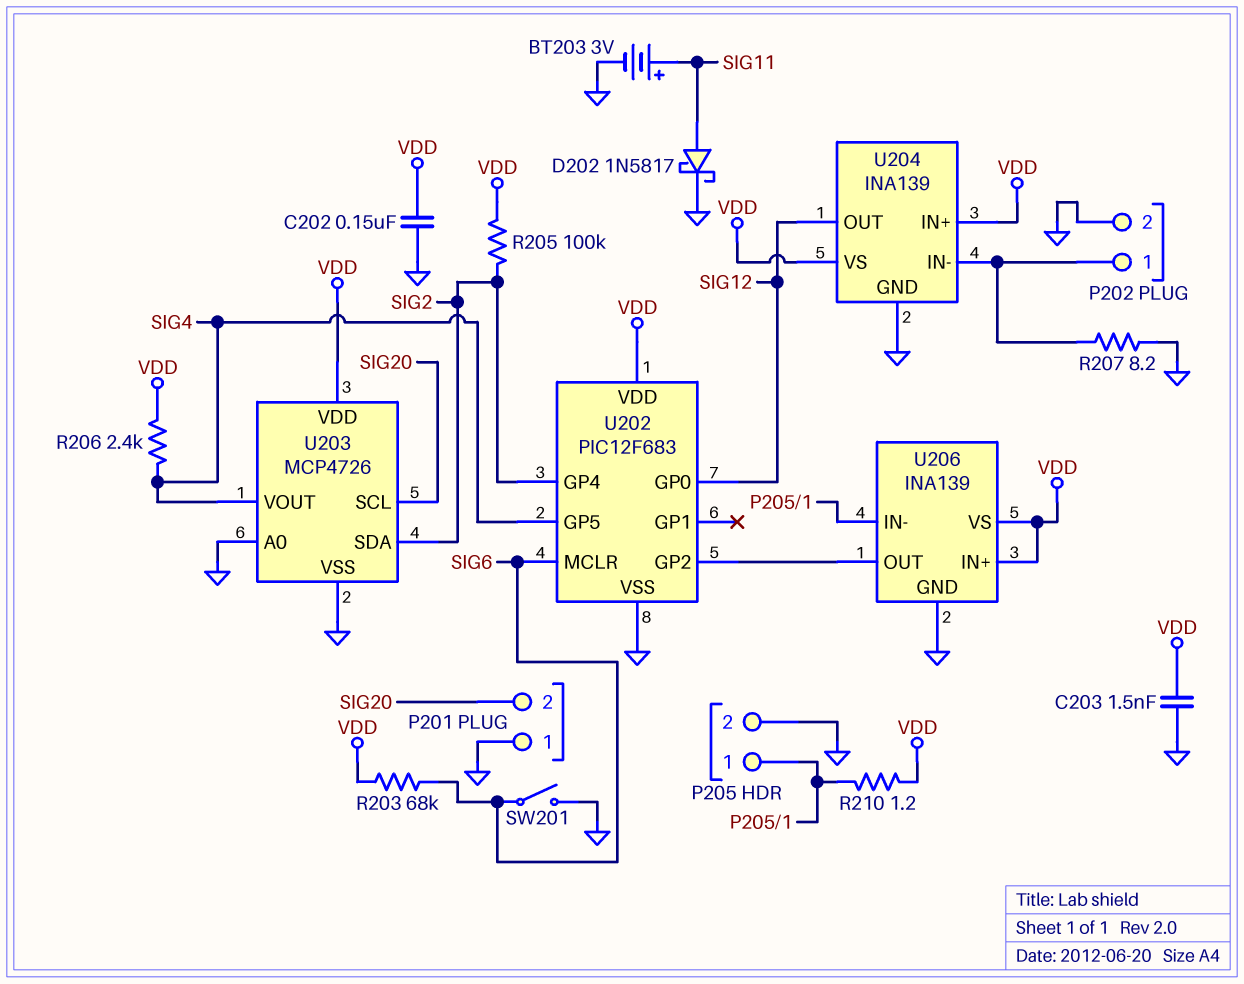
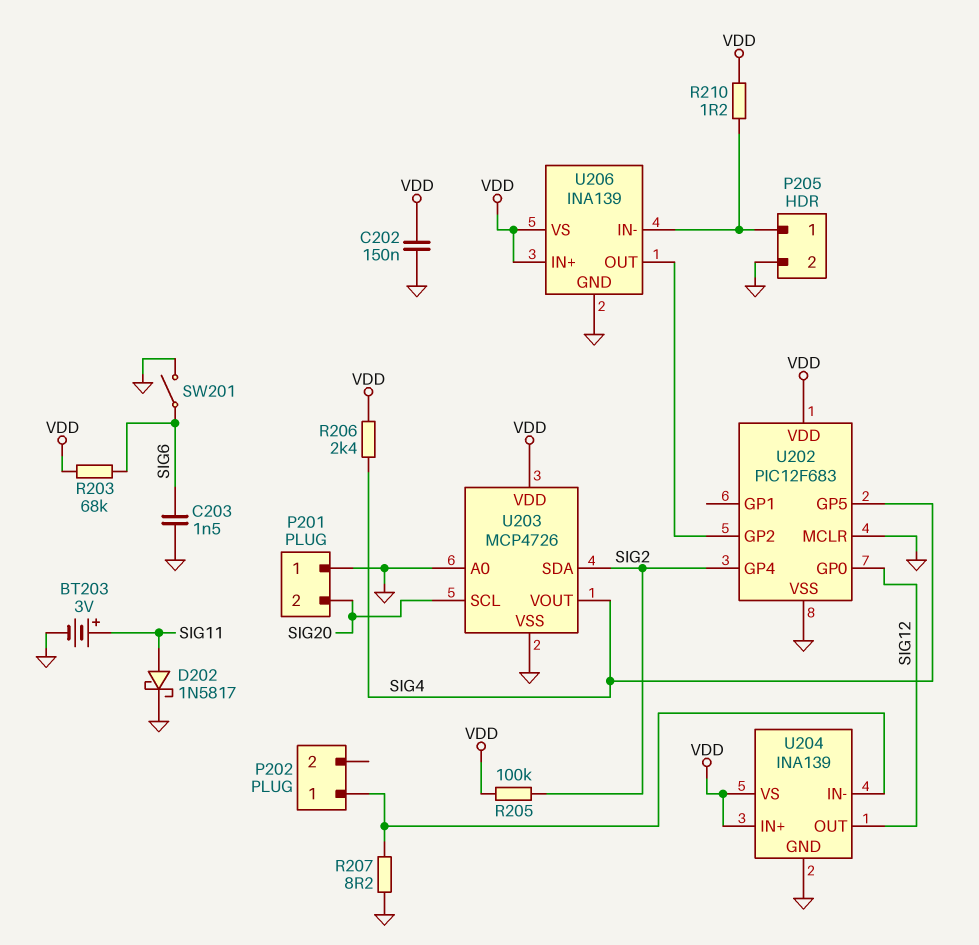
C203: 1.5nF (GND, VDD) -> 1.5nF (GND, SIG6)
P202 pin 2: GND -> none
U202 pin MCLR: SIG6 -> GND

